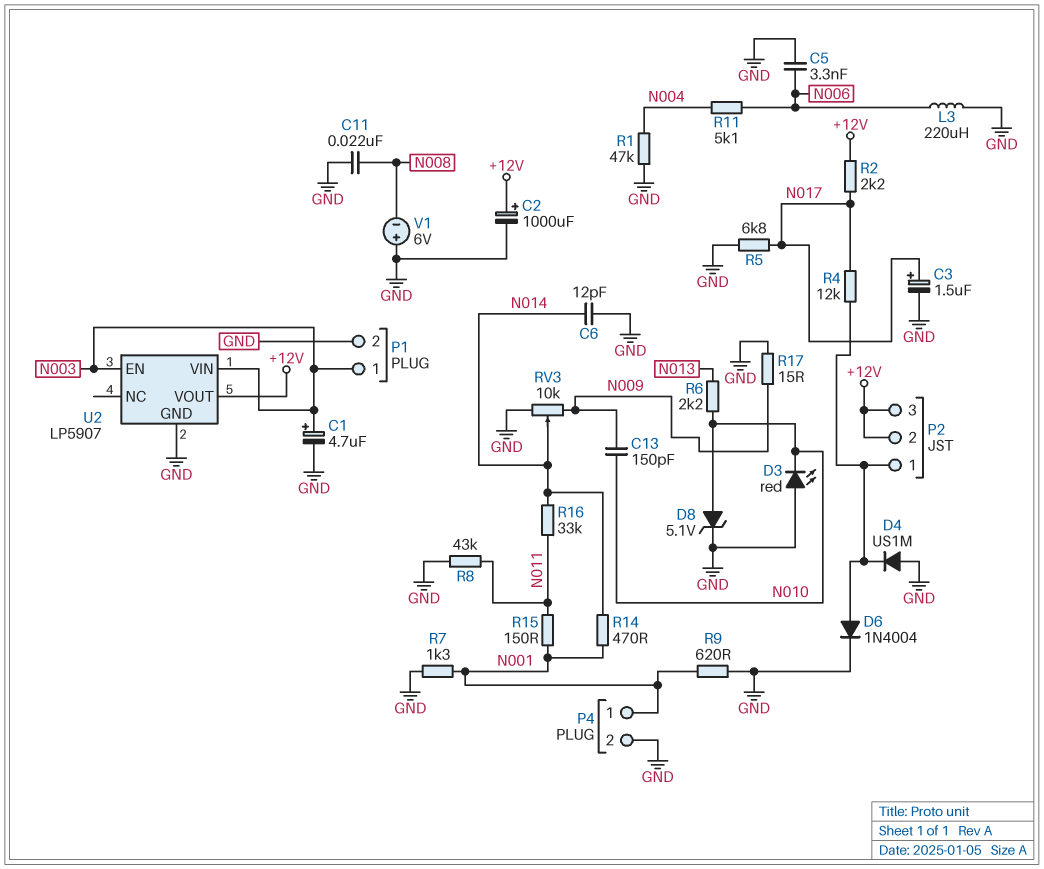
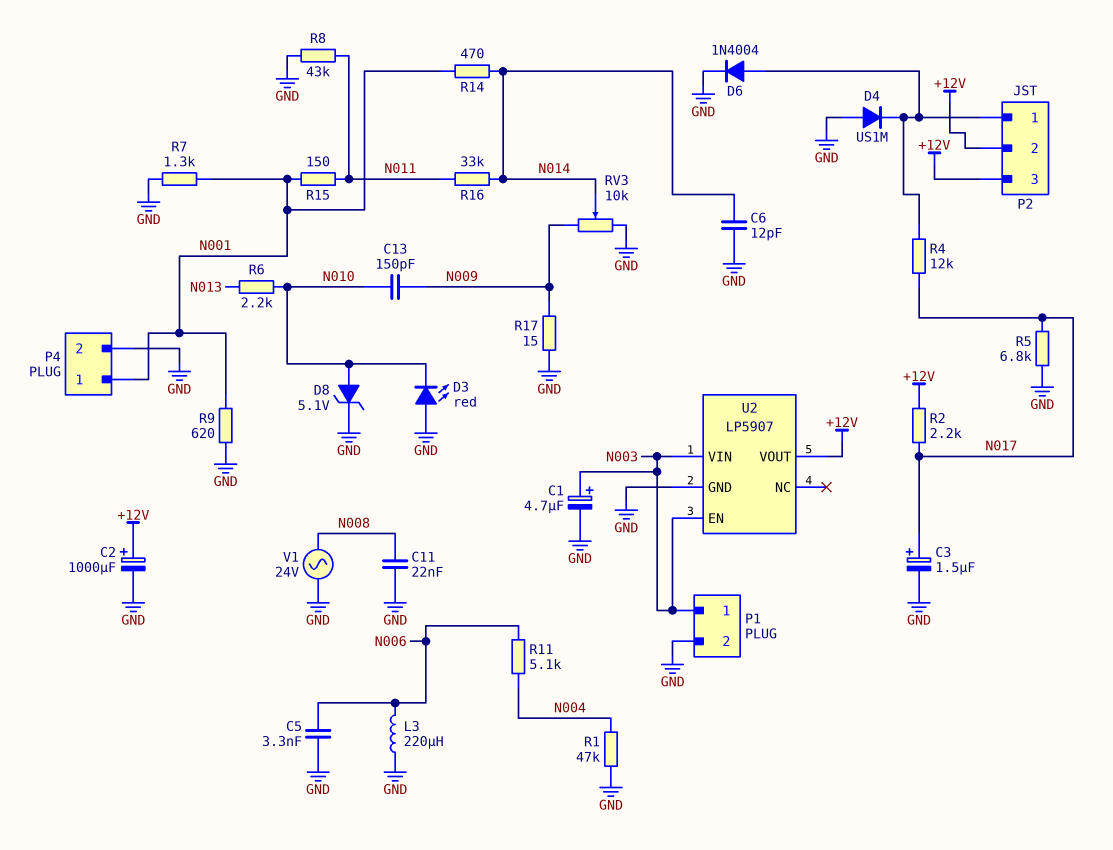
V1: 6V (plus GND, minus N008) -> AC 24V (GND, N008)

